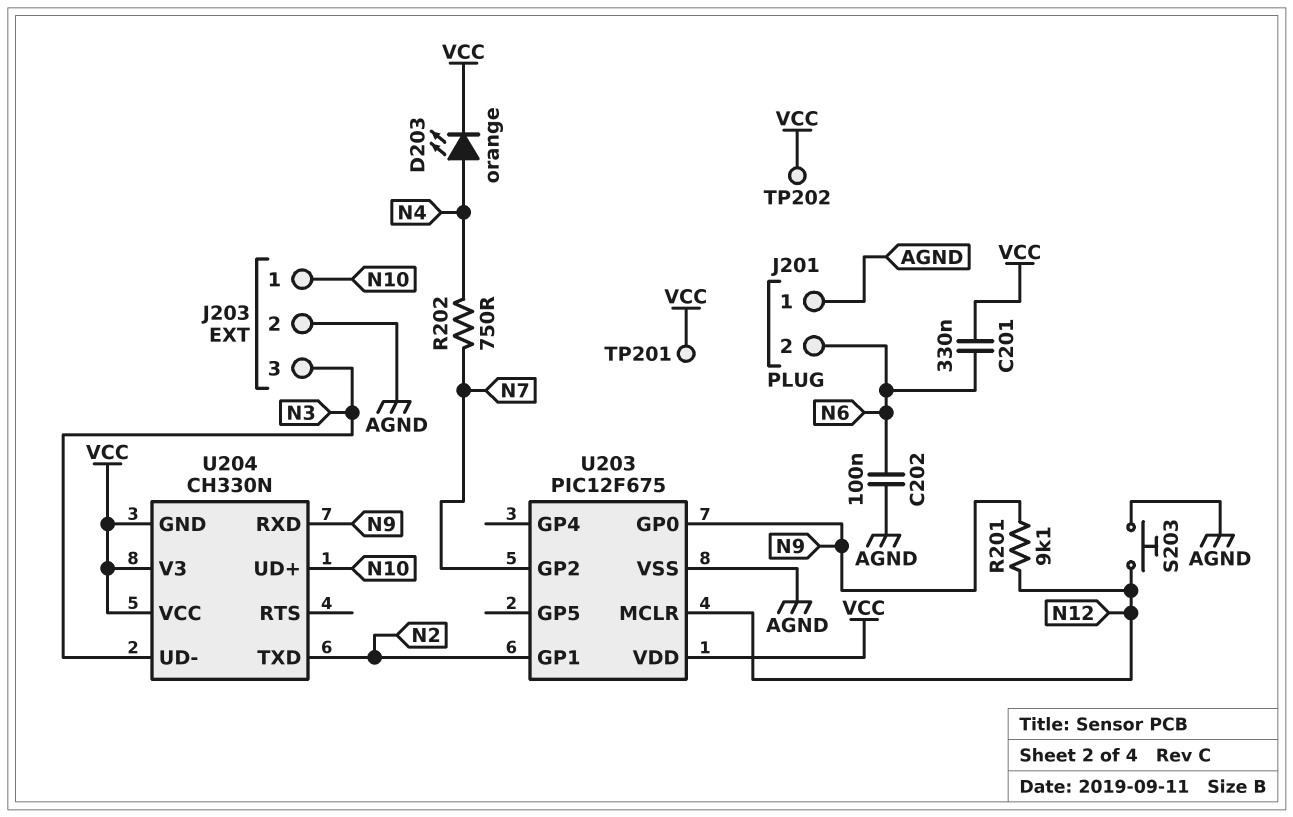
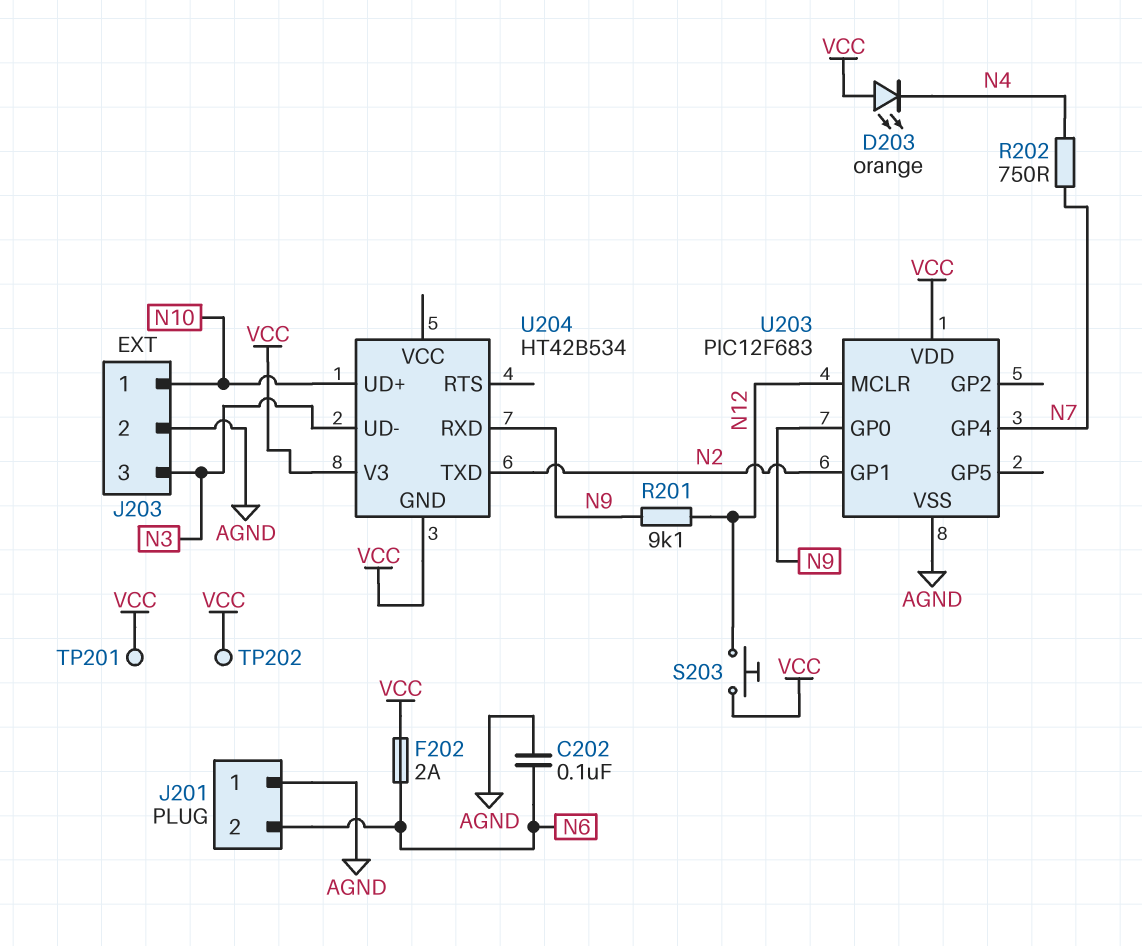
C201: 330nF (N6, VCC) -> none
D203: LED orange (A N4, K VCC) -> LED orange (A VCC, K N4)
F202: none -> 2A (N6, VCC)
S203: button (AGND, N12) -> button (N12, VCC)
U203: PIC12F675 -> PIC12F683
U203 pin GP2: N7 -> none
U203 pin GP4: none -> N7
U204: CH330N -> HT42B534
U204 pin VCC: VCC -> none

